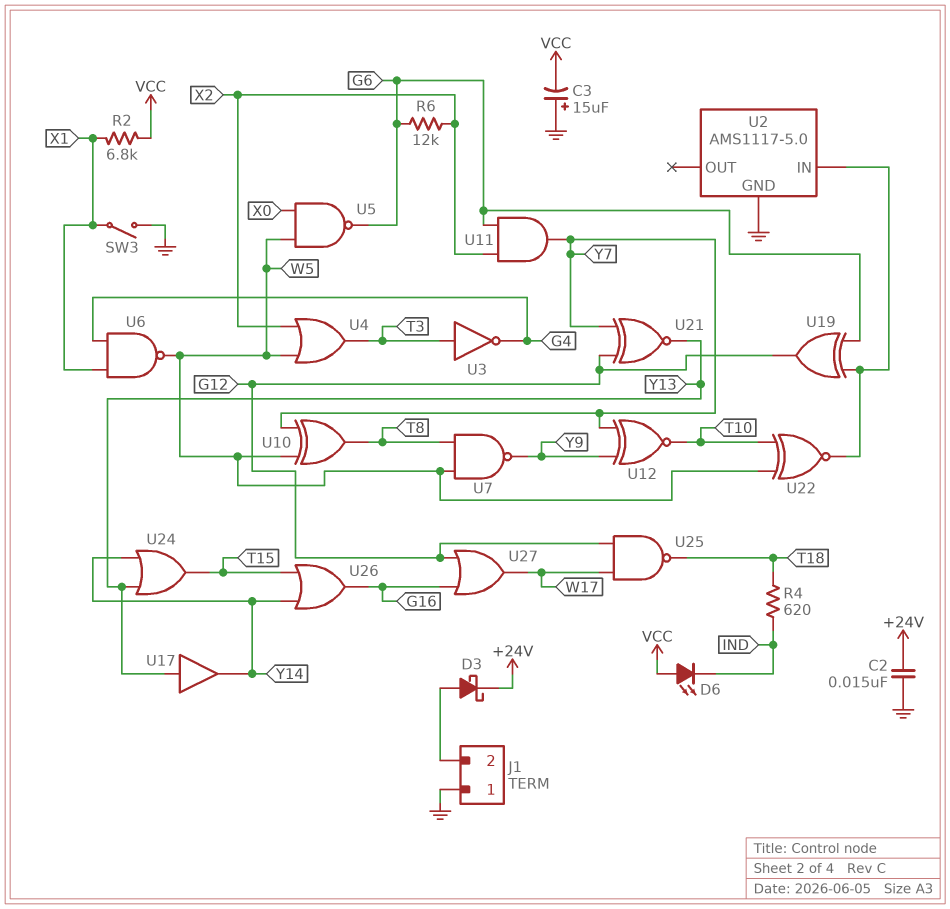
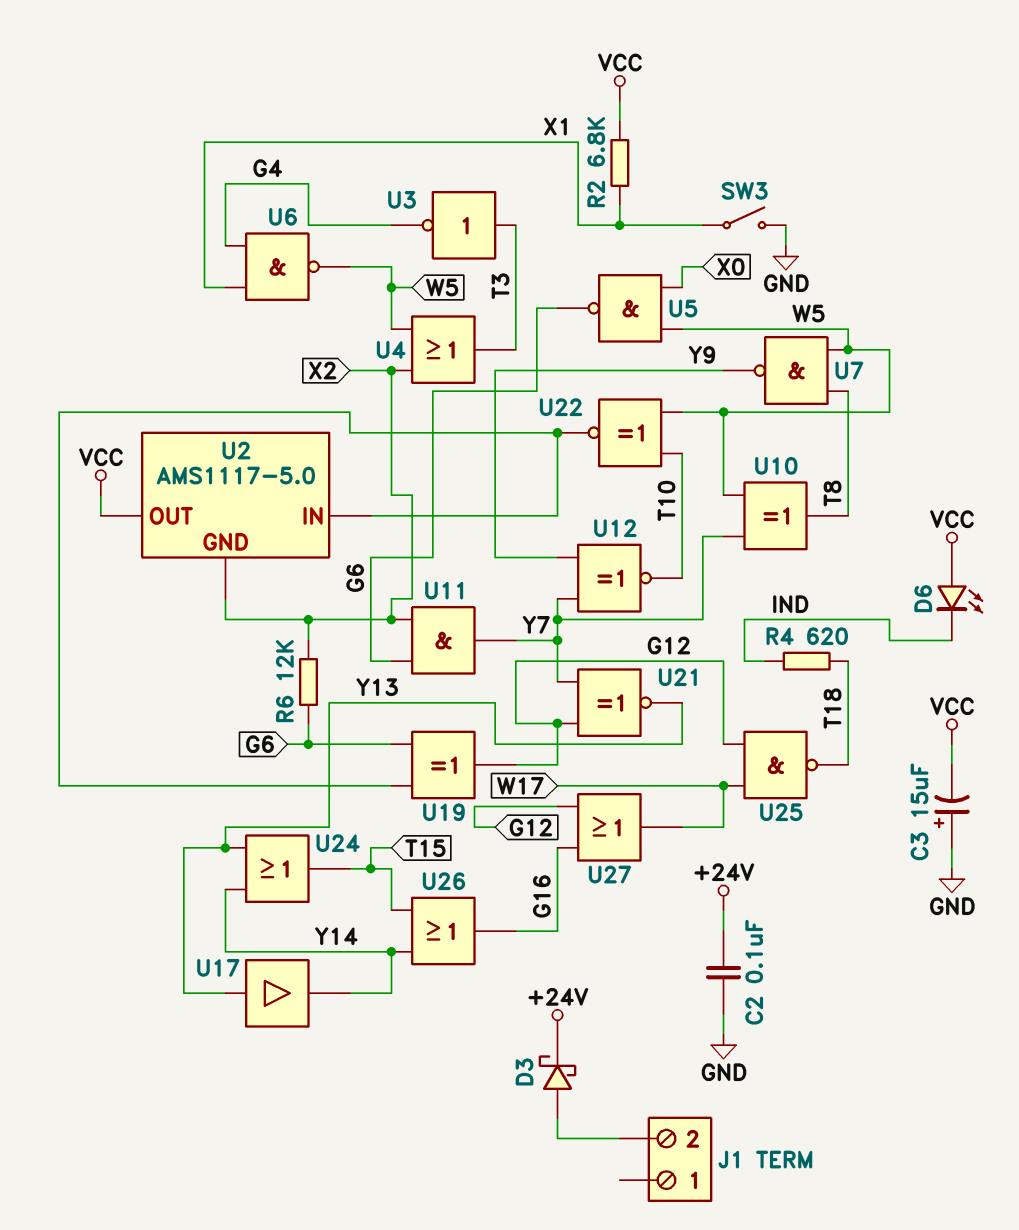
C2: 15nF (+24V, GND) -> 100nF (+24V, GND)
J1 pin 1: GND -> none
U2 pin GND: GND -> X2
U2 pin OUT: none -> VCC

